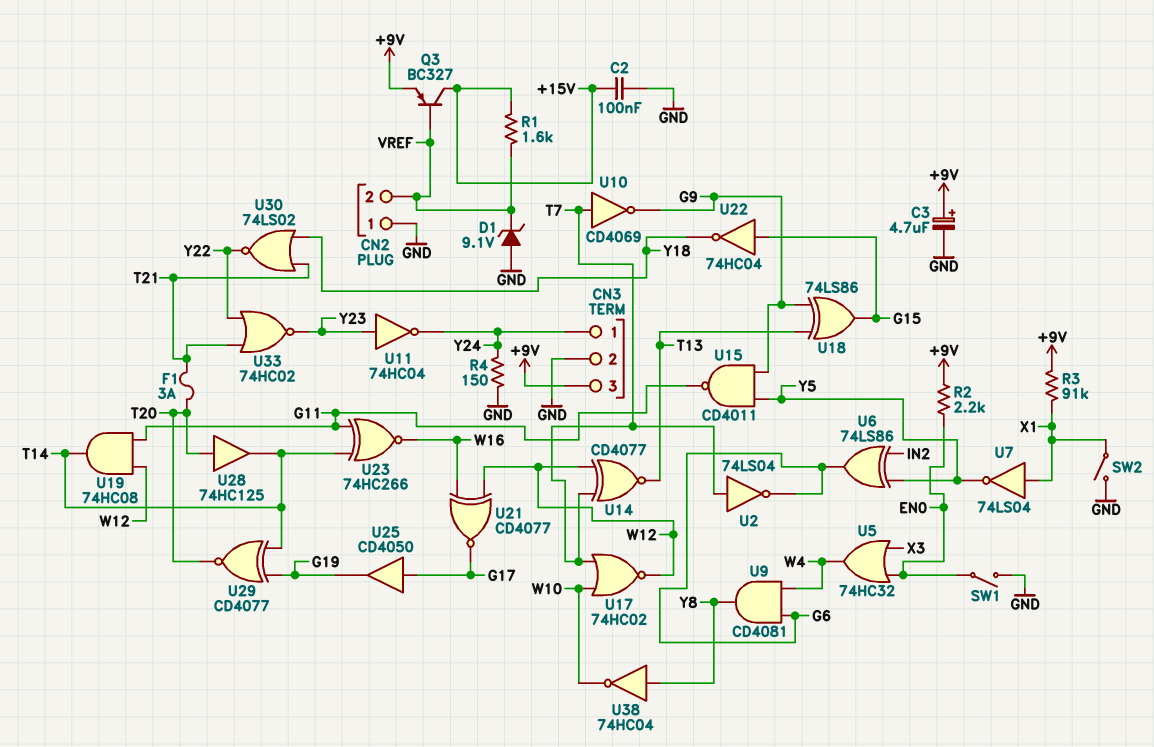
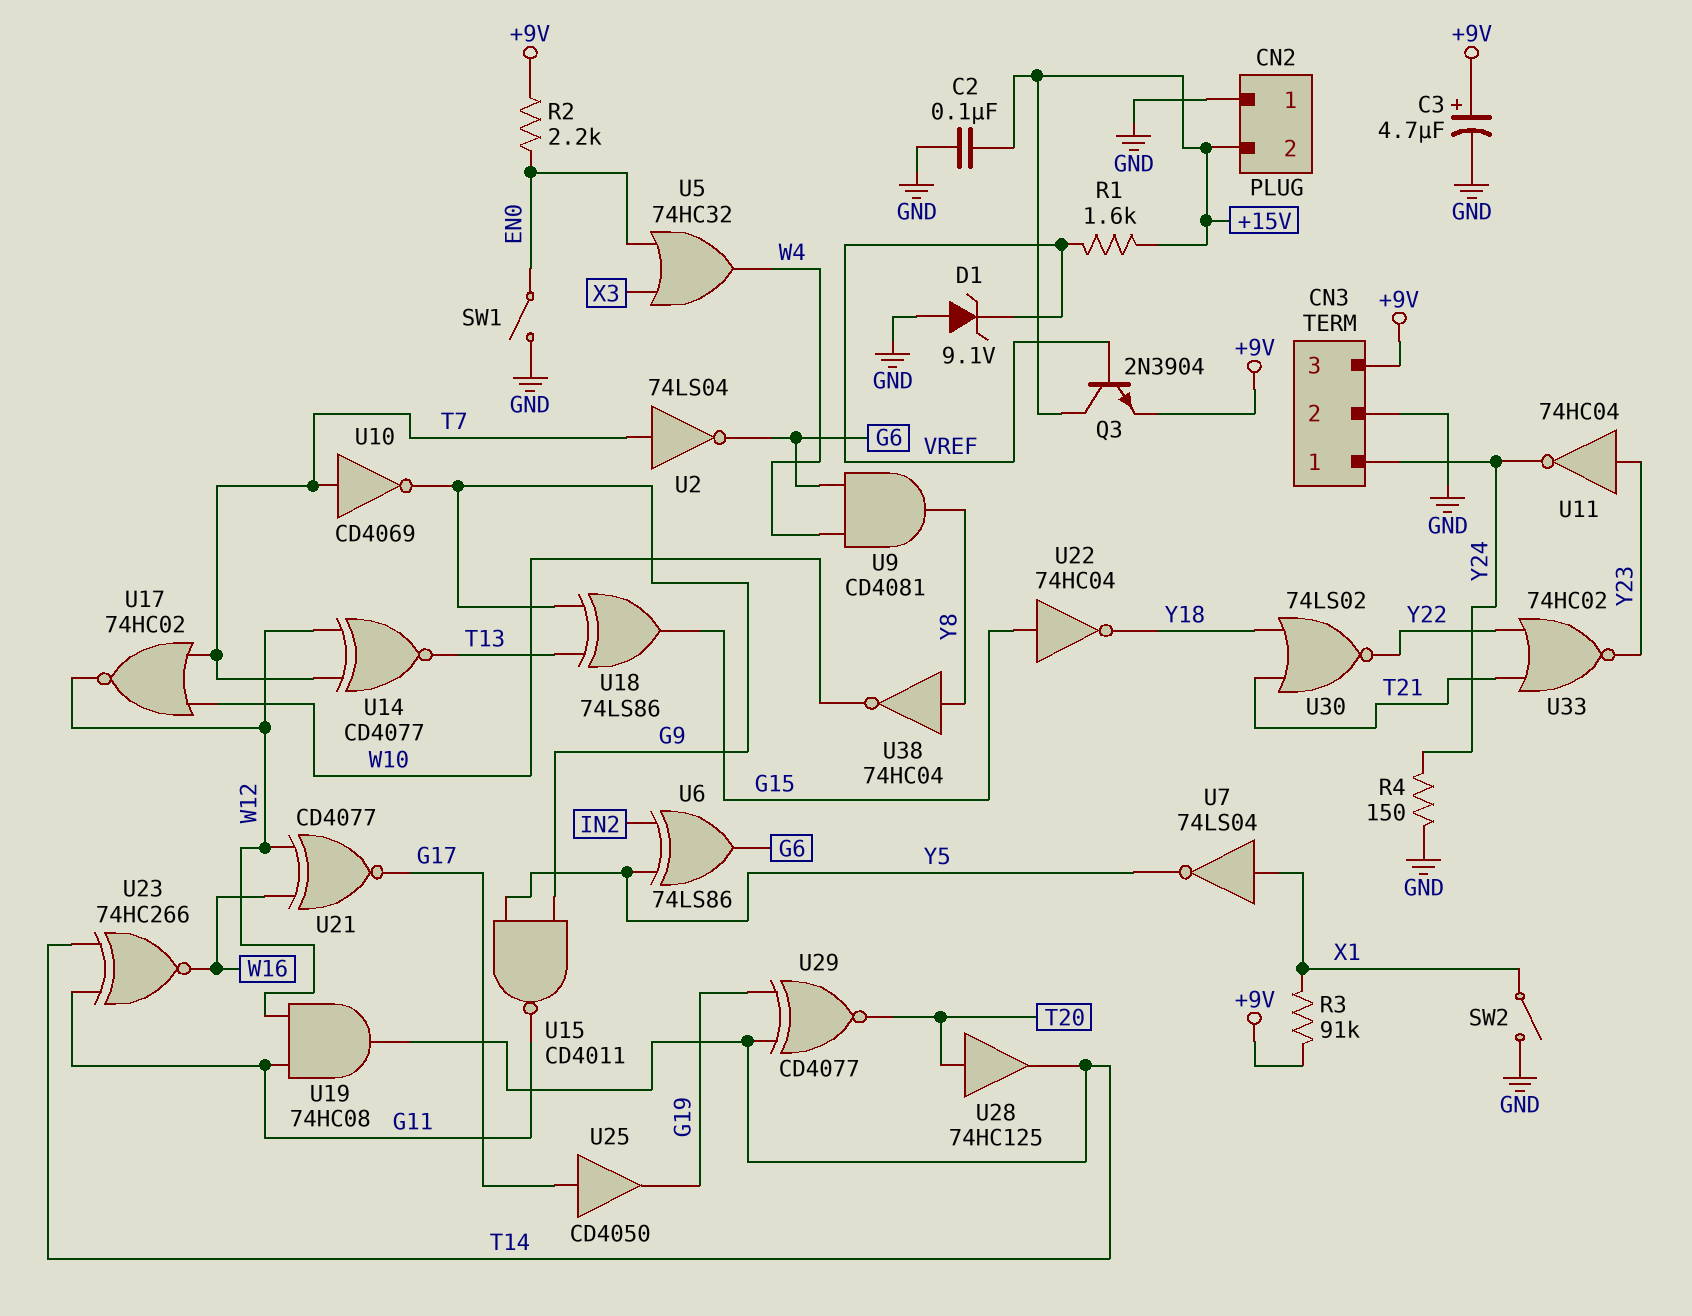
CN2 pin 2: VREF -> +15V
F1: 3A (T20, T21) -> none
Q3: PNP BC327 (B VREF, C +15V, E +9V) -> NPN 2N3904 (B VREF, C +15V, E +9V)

